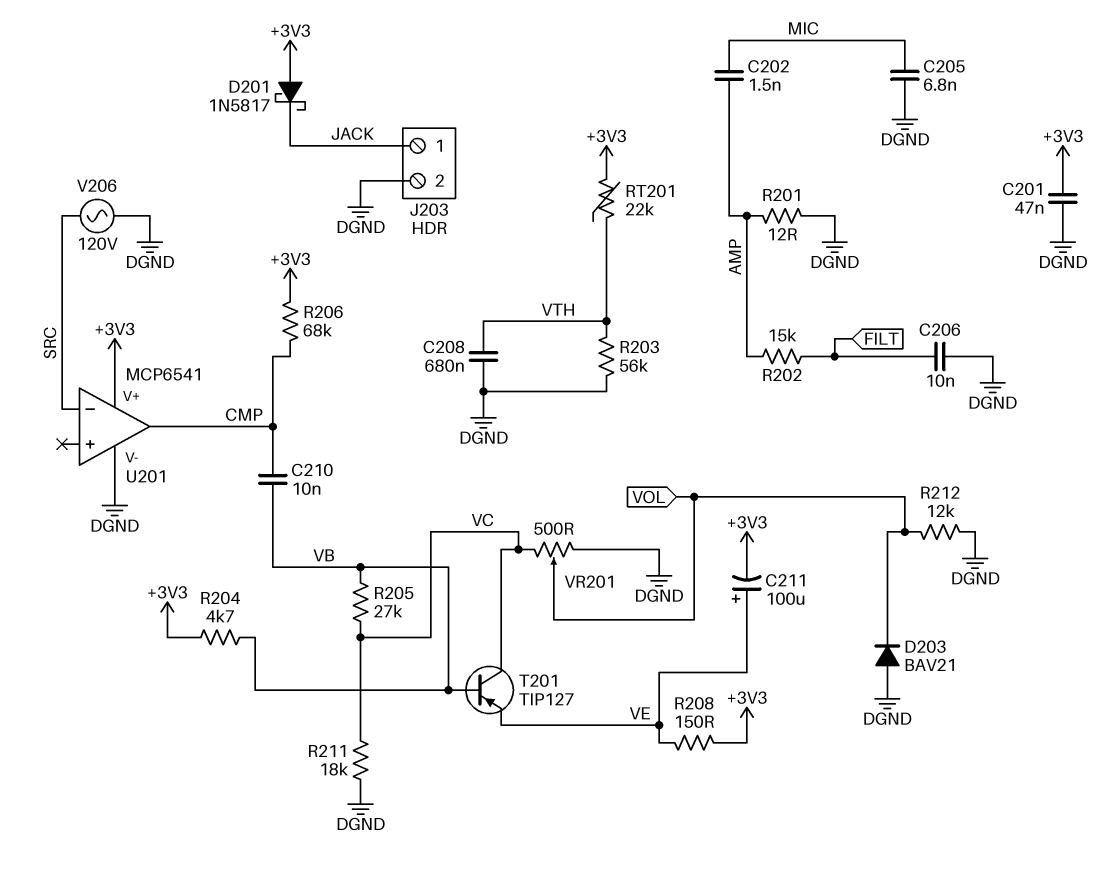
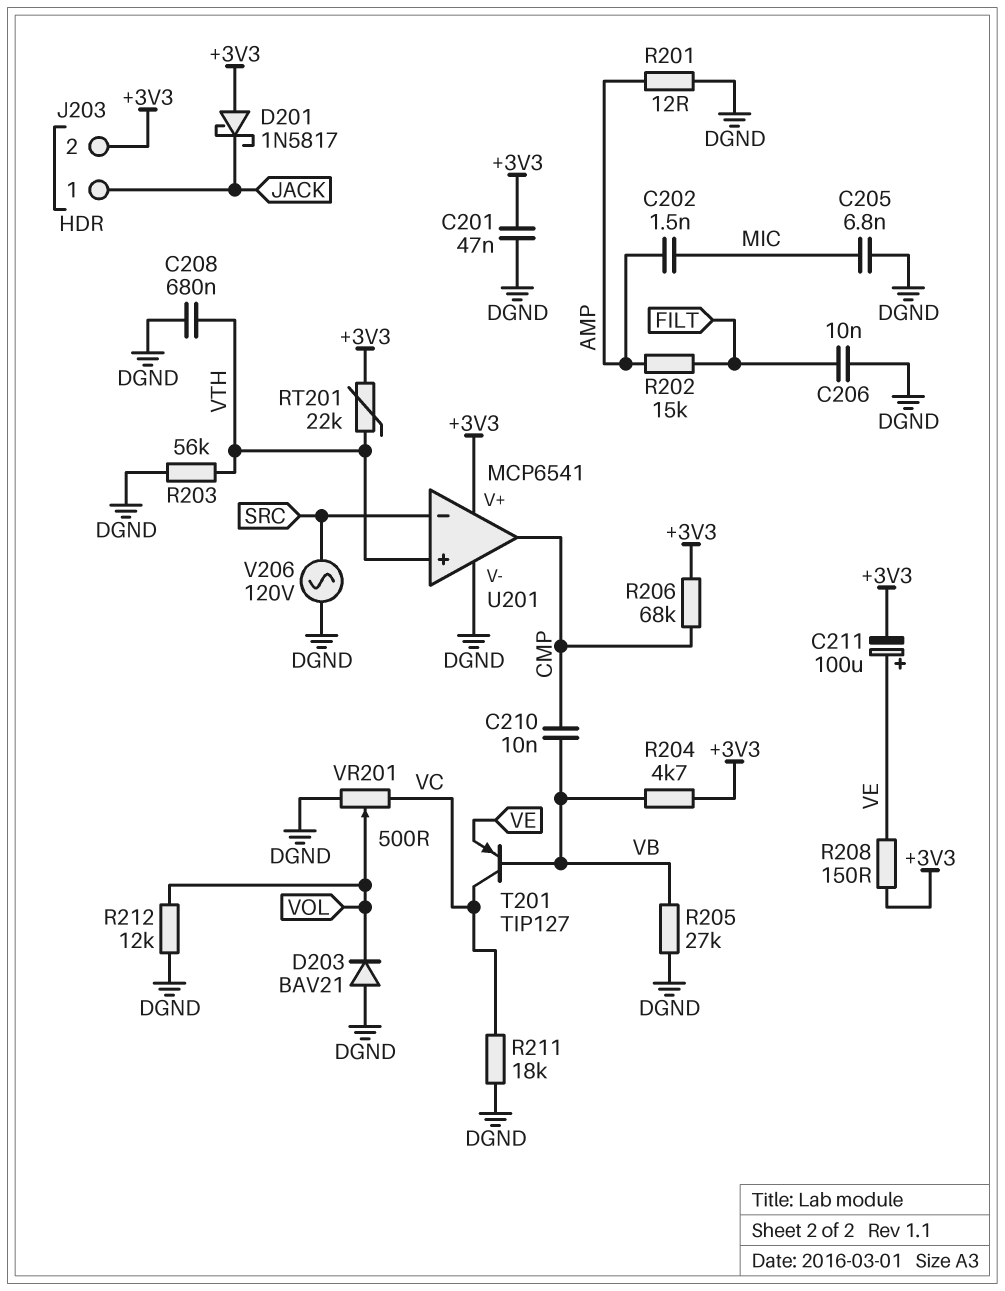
J203 pin 2: DGND -> +3V3
R205: 27k (VB, VC) -> 27k (DGND, VB)
U201 pin in+: none -> VTH

